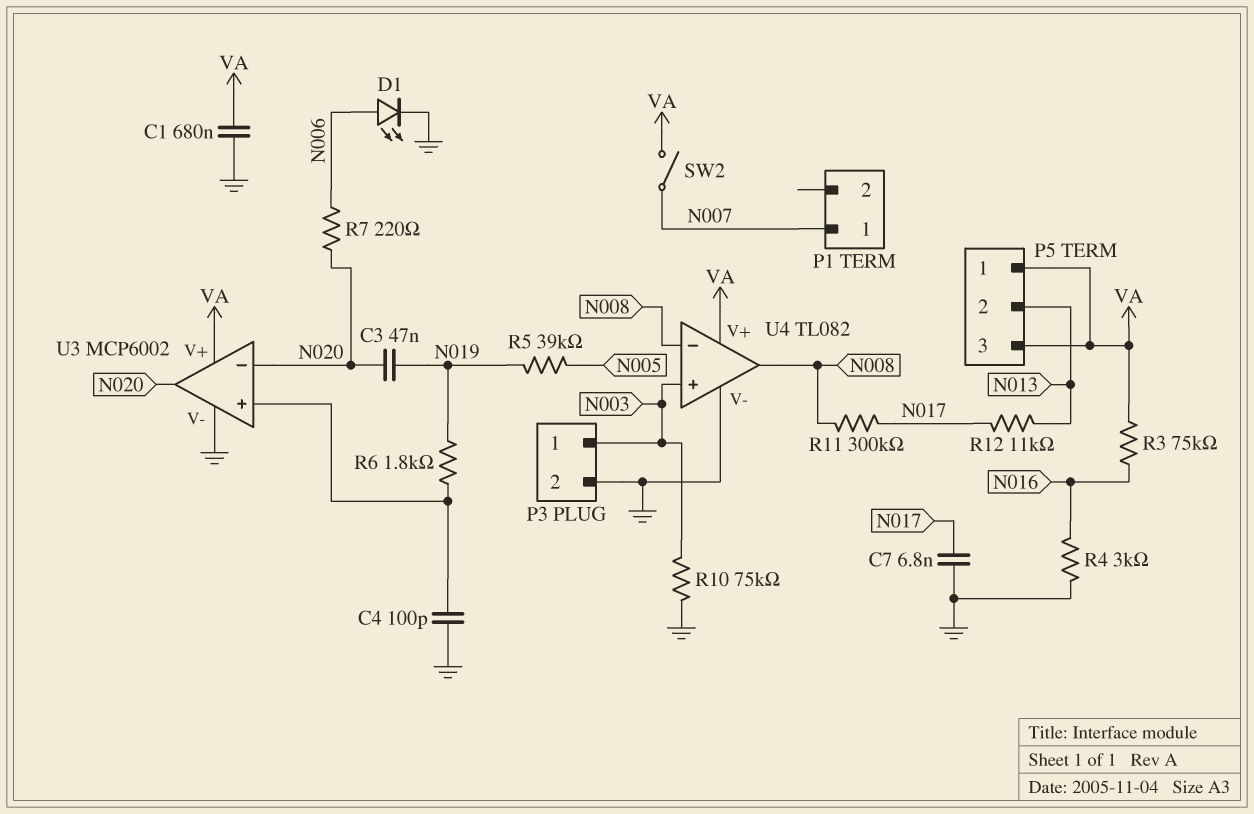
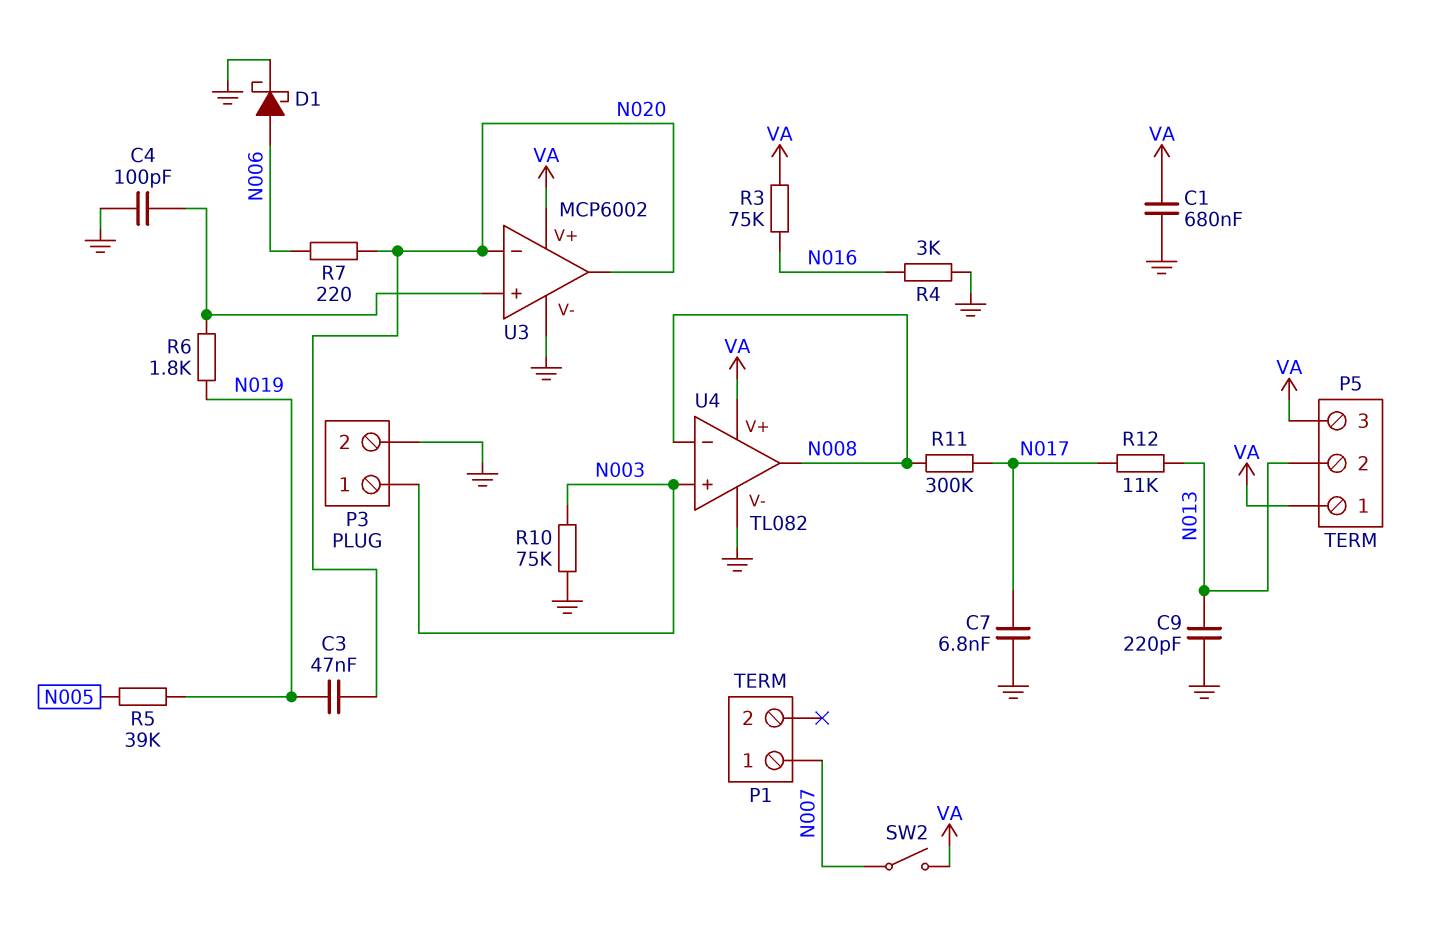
C9: none -> 220pF (GND, N013)
D1: LED (A N006, K GND) -> schottky (A N006, K GND)

